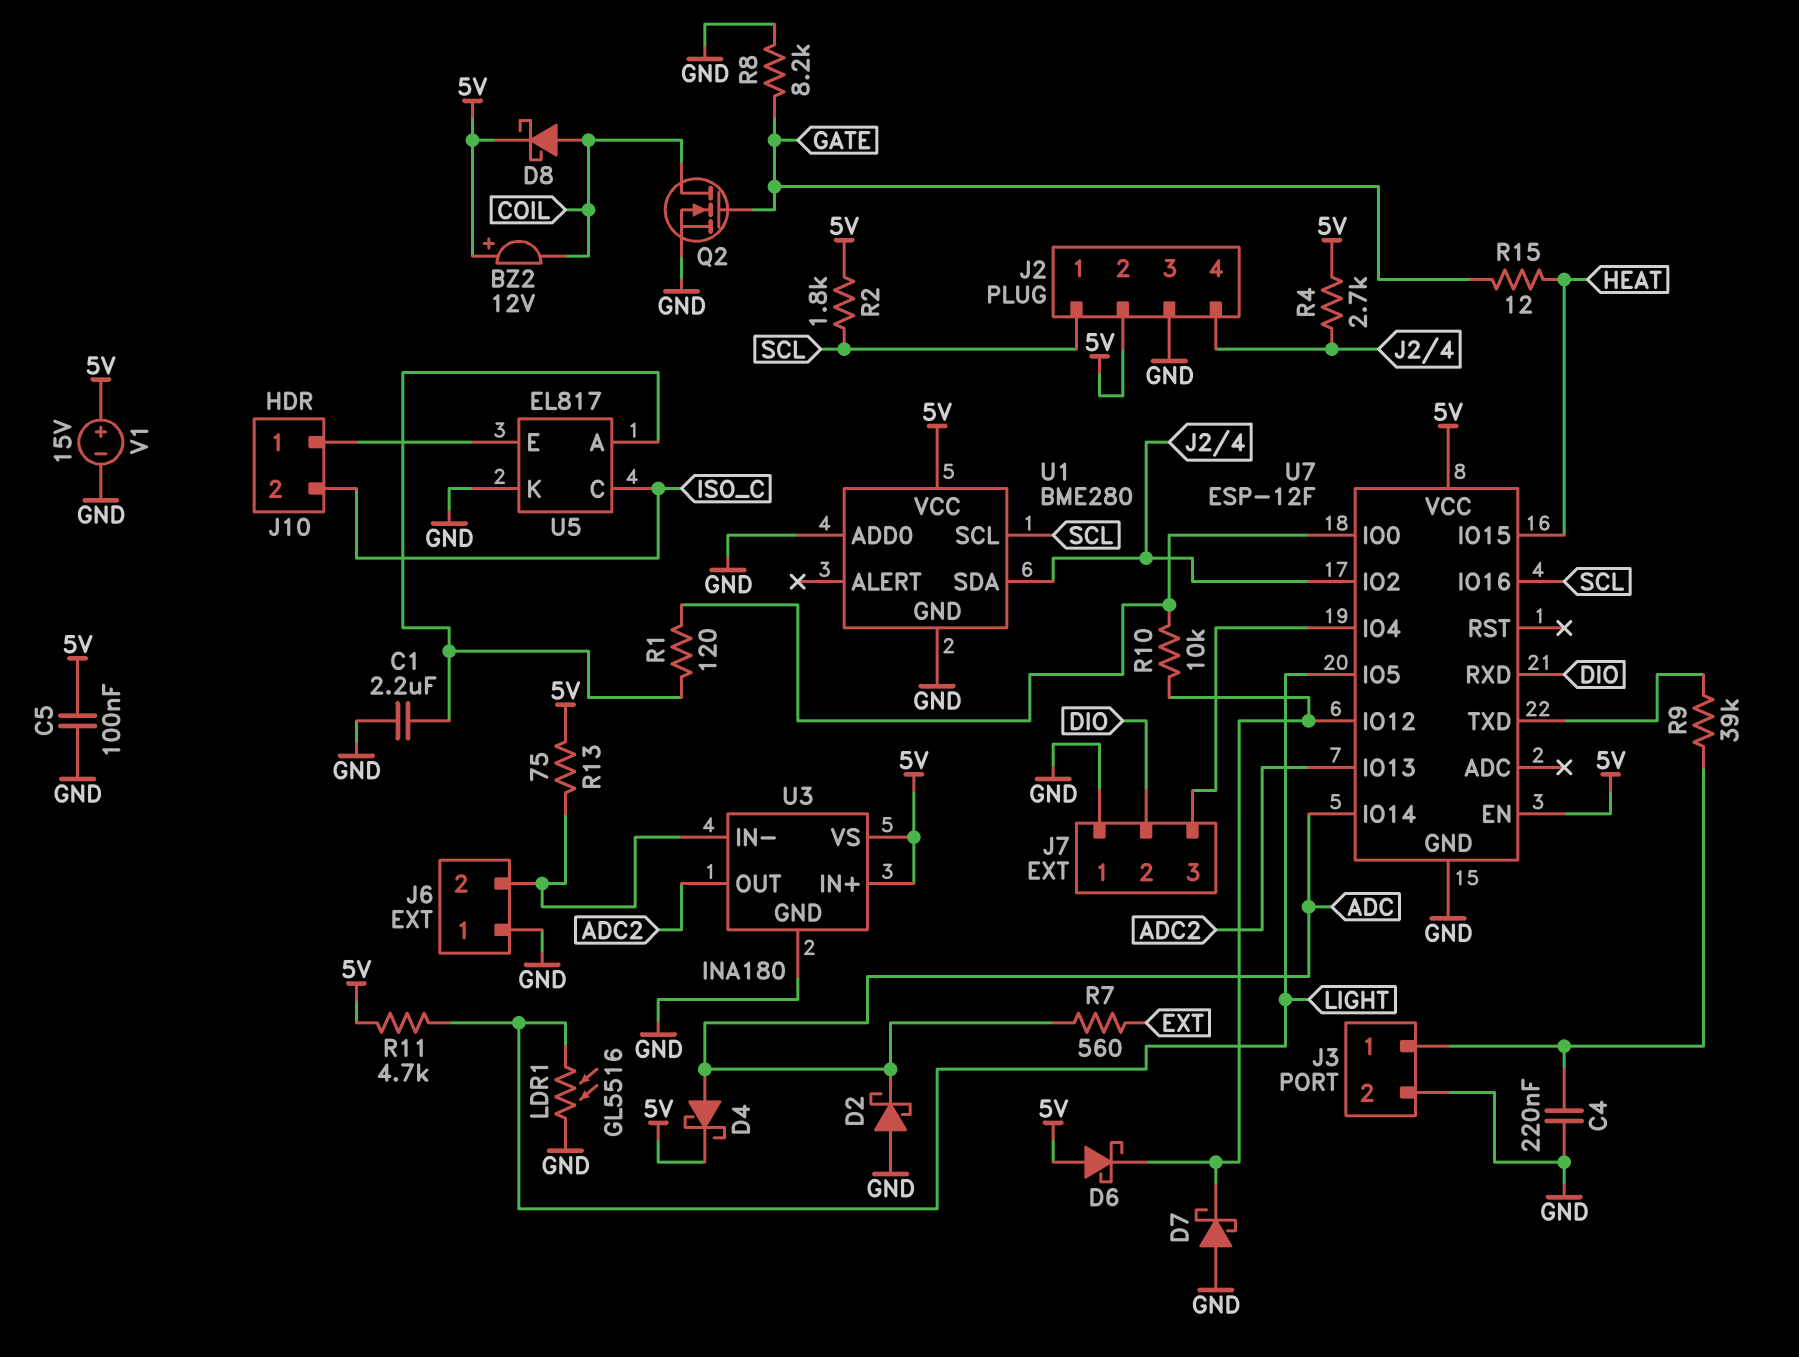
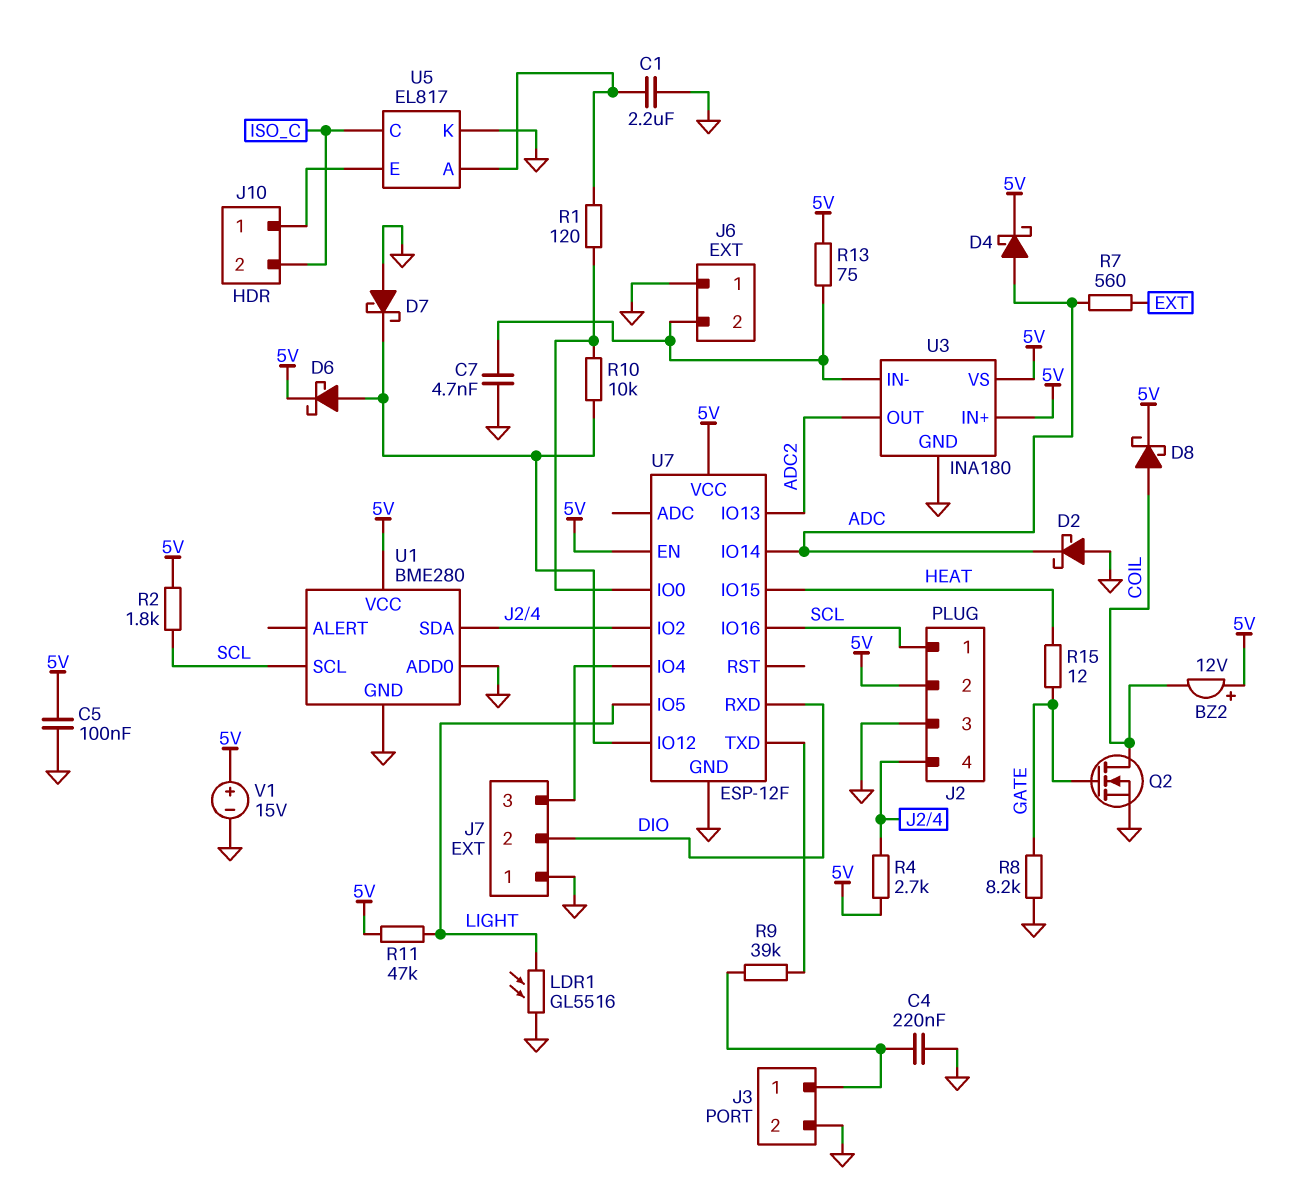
C7: none -> 4.7nF (GND, J6/2)
D6: schottky (A 5V, K U7/IO12) -> schottky (A U7/IO12, K 5V)
R11: 4.7k (5V, LIGHT) -> 47k (5V, LIGHT)

